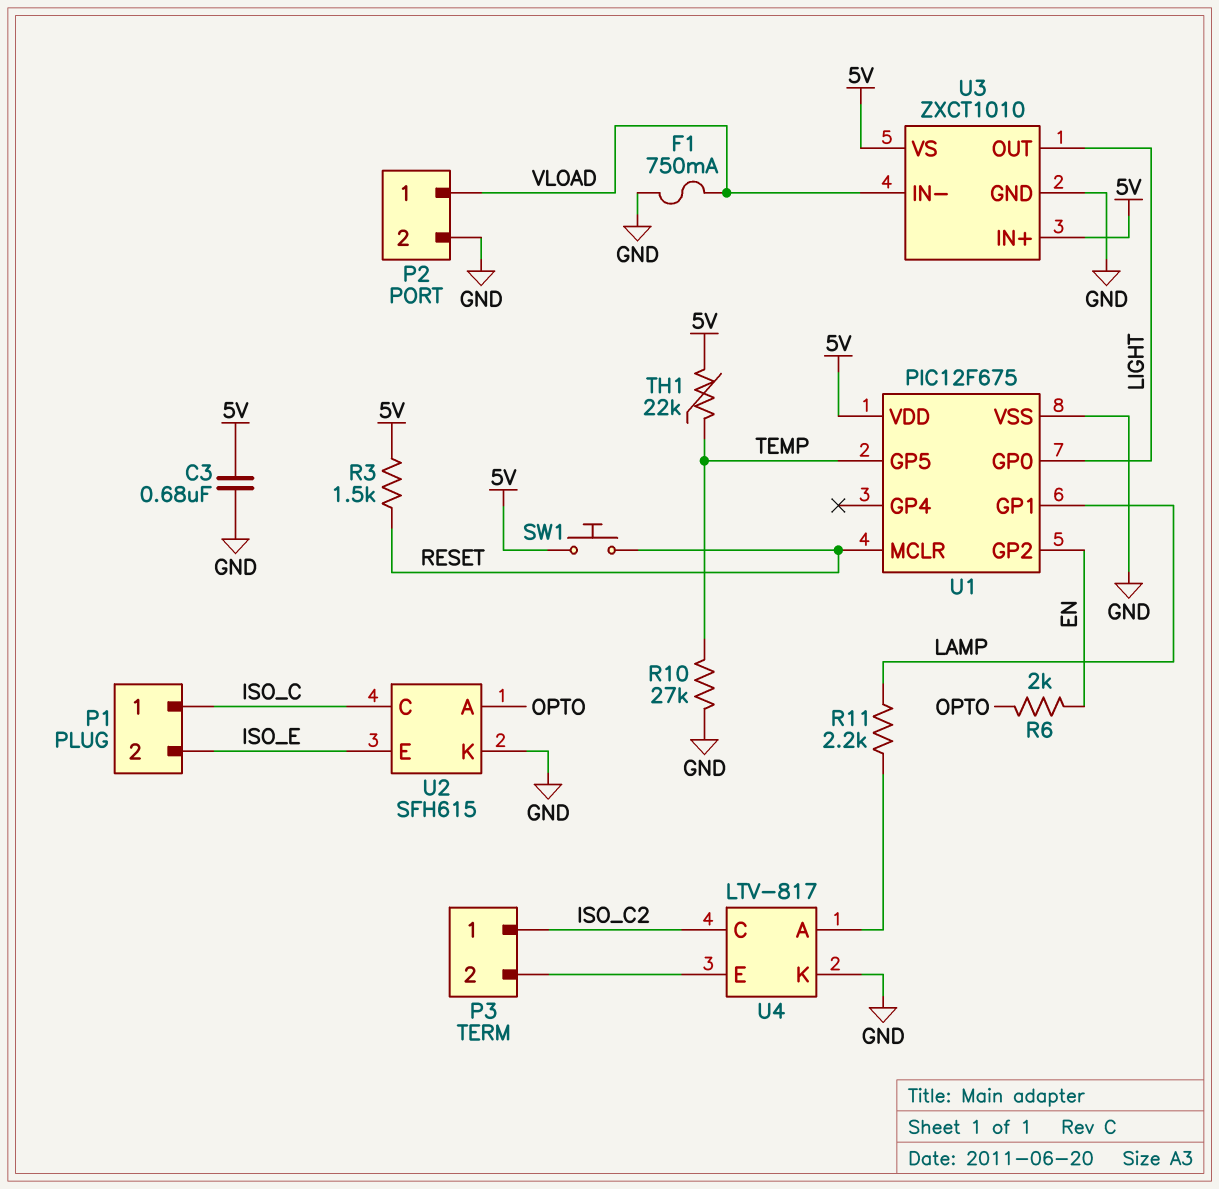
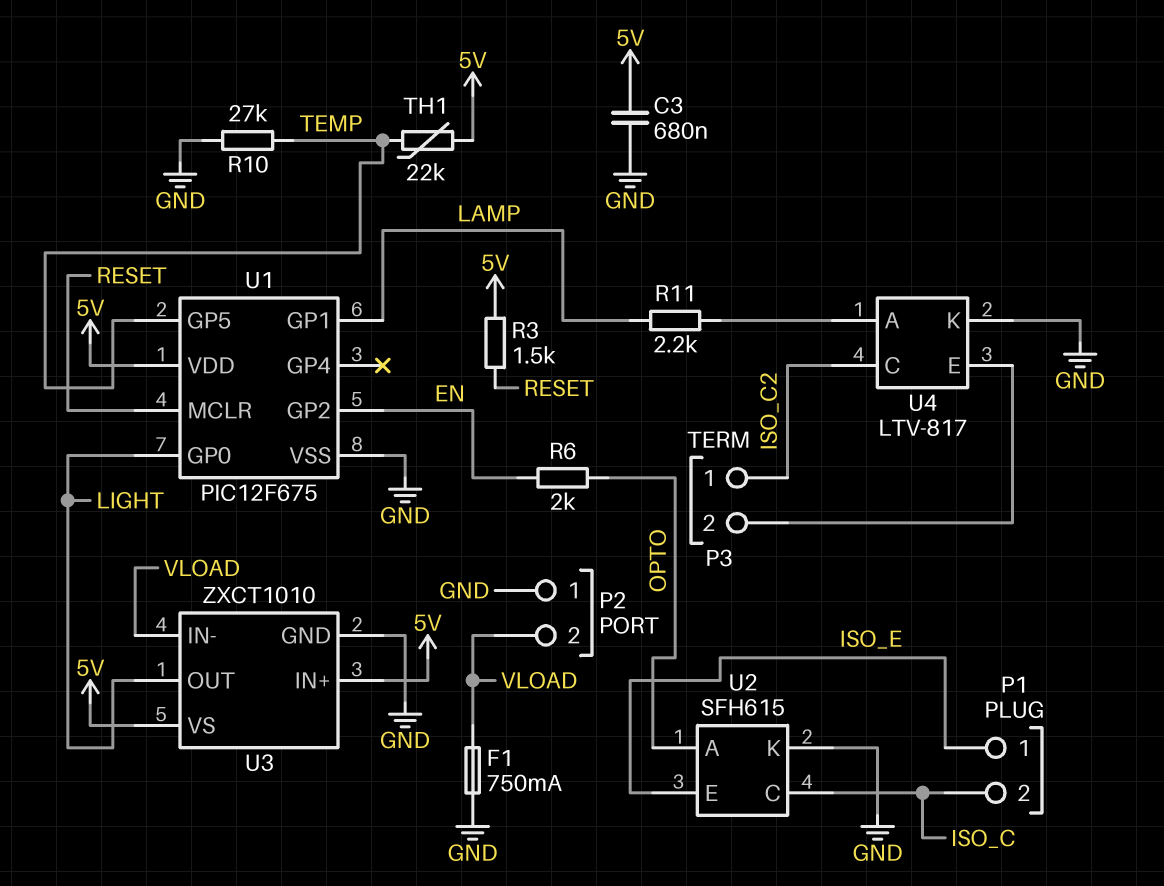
P1 pin 1: ISO_C -> ISO_E
P1 pin 2: ISO_E -> ISO_C
P2 pin 1: VLOAD -> GND
P2 pin 2: GND -> VLOAD
SW1: button (5V, RESET) -> none

